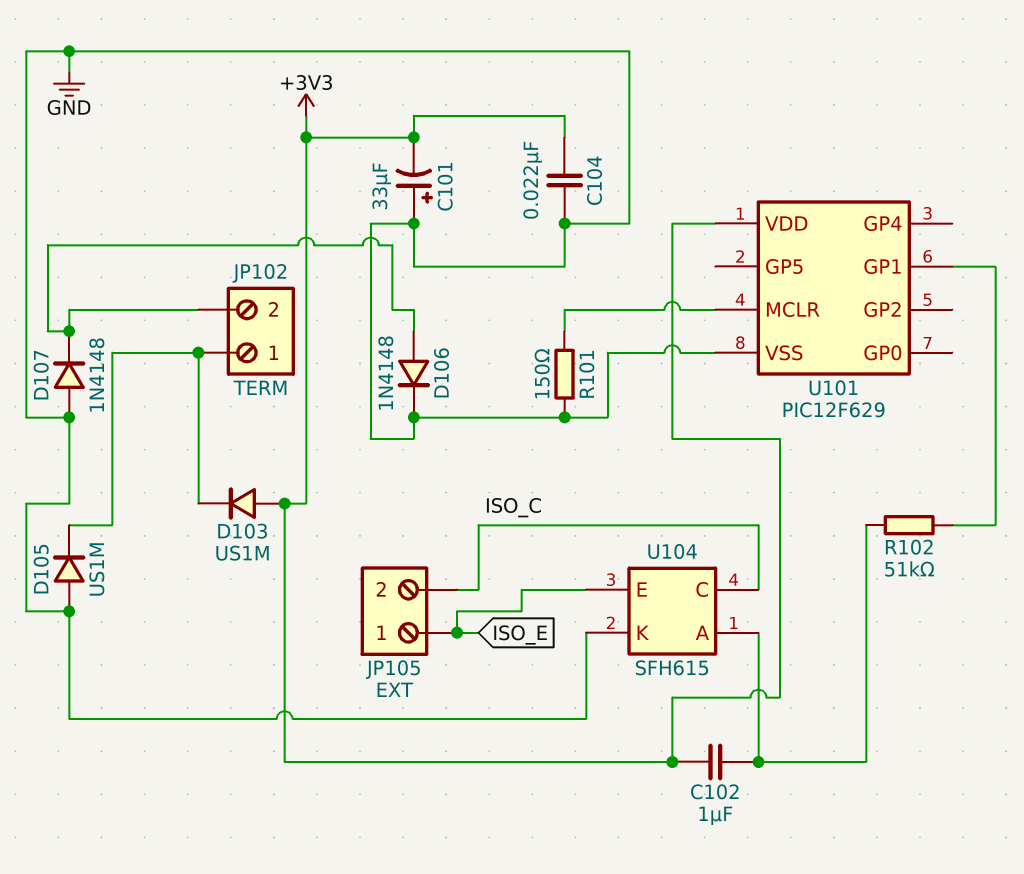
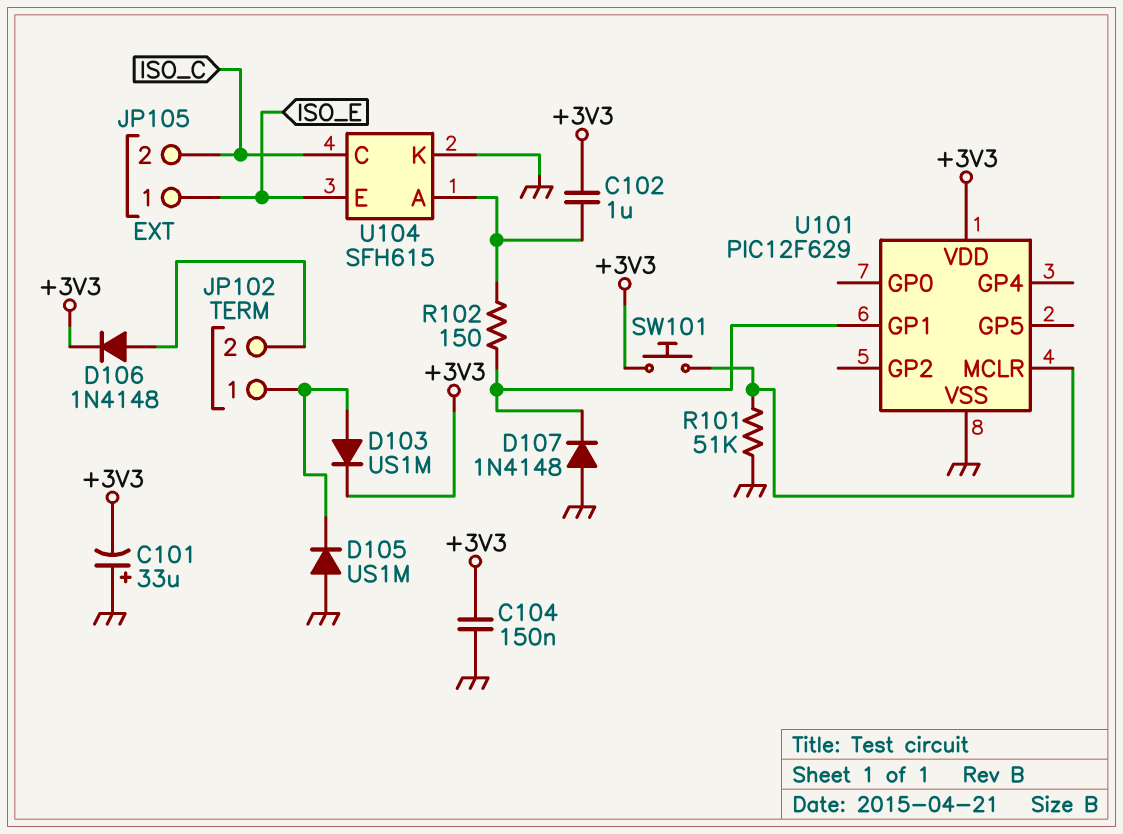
C104: 22nF (+3V3, GND) -> 150nF (+3V3, GND)
D103: diode US1M (A +3V3, K JP102/1) -> diode US1M (A JP102/1, K +3V3)
D106: diode 1N4148 (A JP102/2, K GND) -> diode 1N4148 (A JP102/2, K +3V3)
D107: diode 1N4148 (A GND, K JP102/2) -> diode 1N4148 (A GND, K U101/GP1)
R101: 150 (GND, U101/MCLR) -> 51k (GND, U101/MCLR)
R102: 51k (U101/GP1, U104/A) -> 150 (U101/GP1, U104/A)
SW101: none -> button (+3V3, U101/MCLR)

